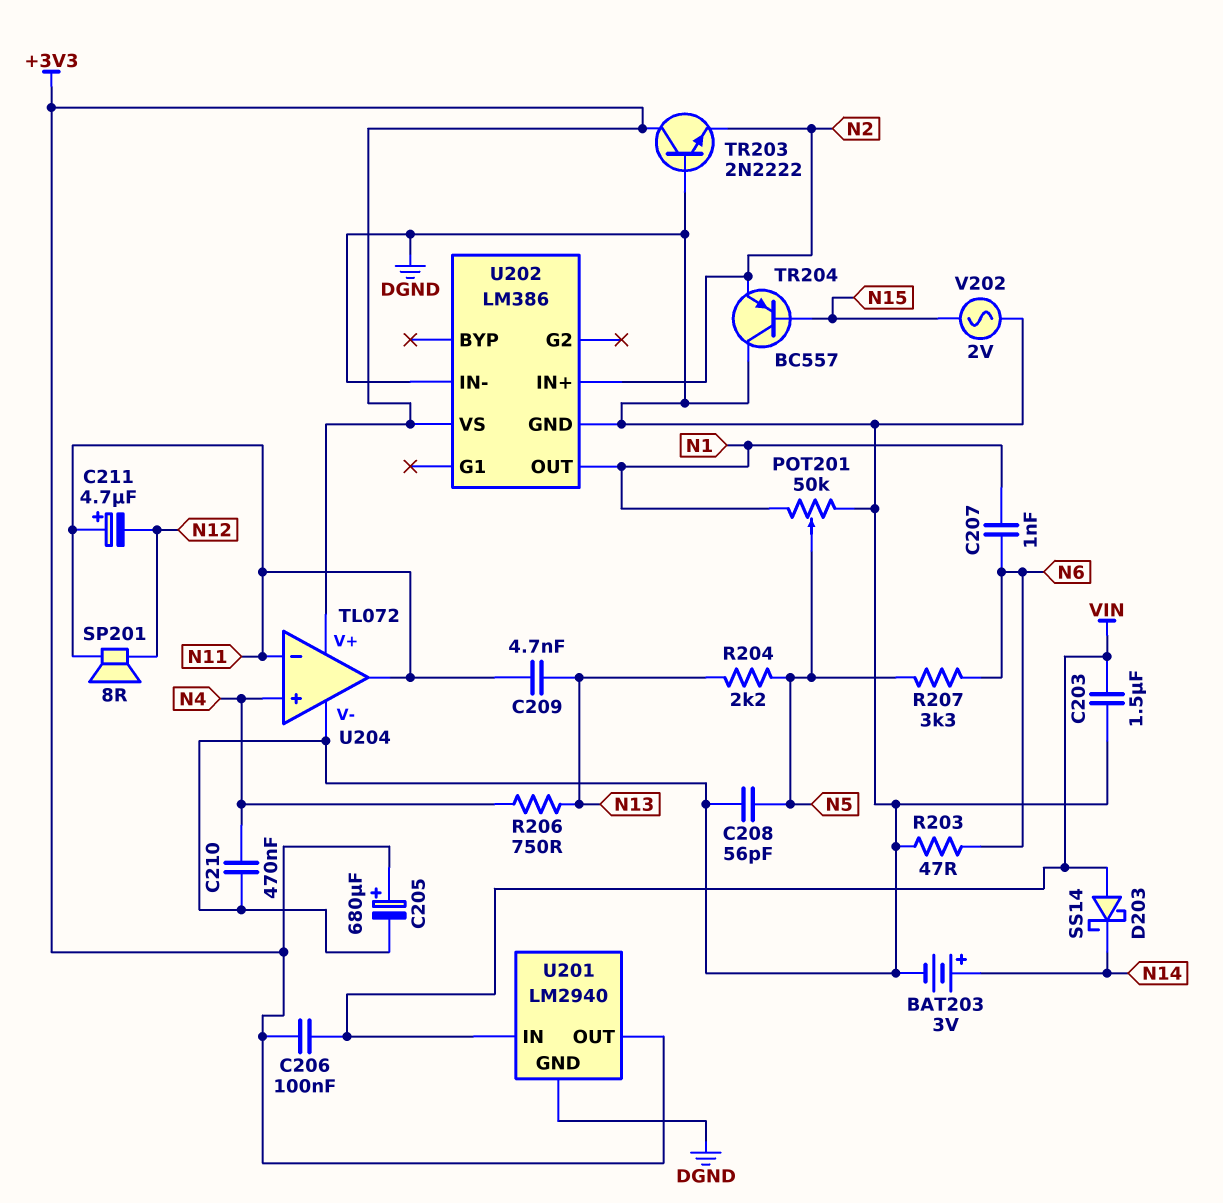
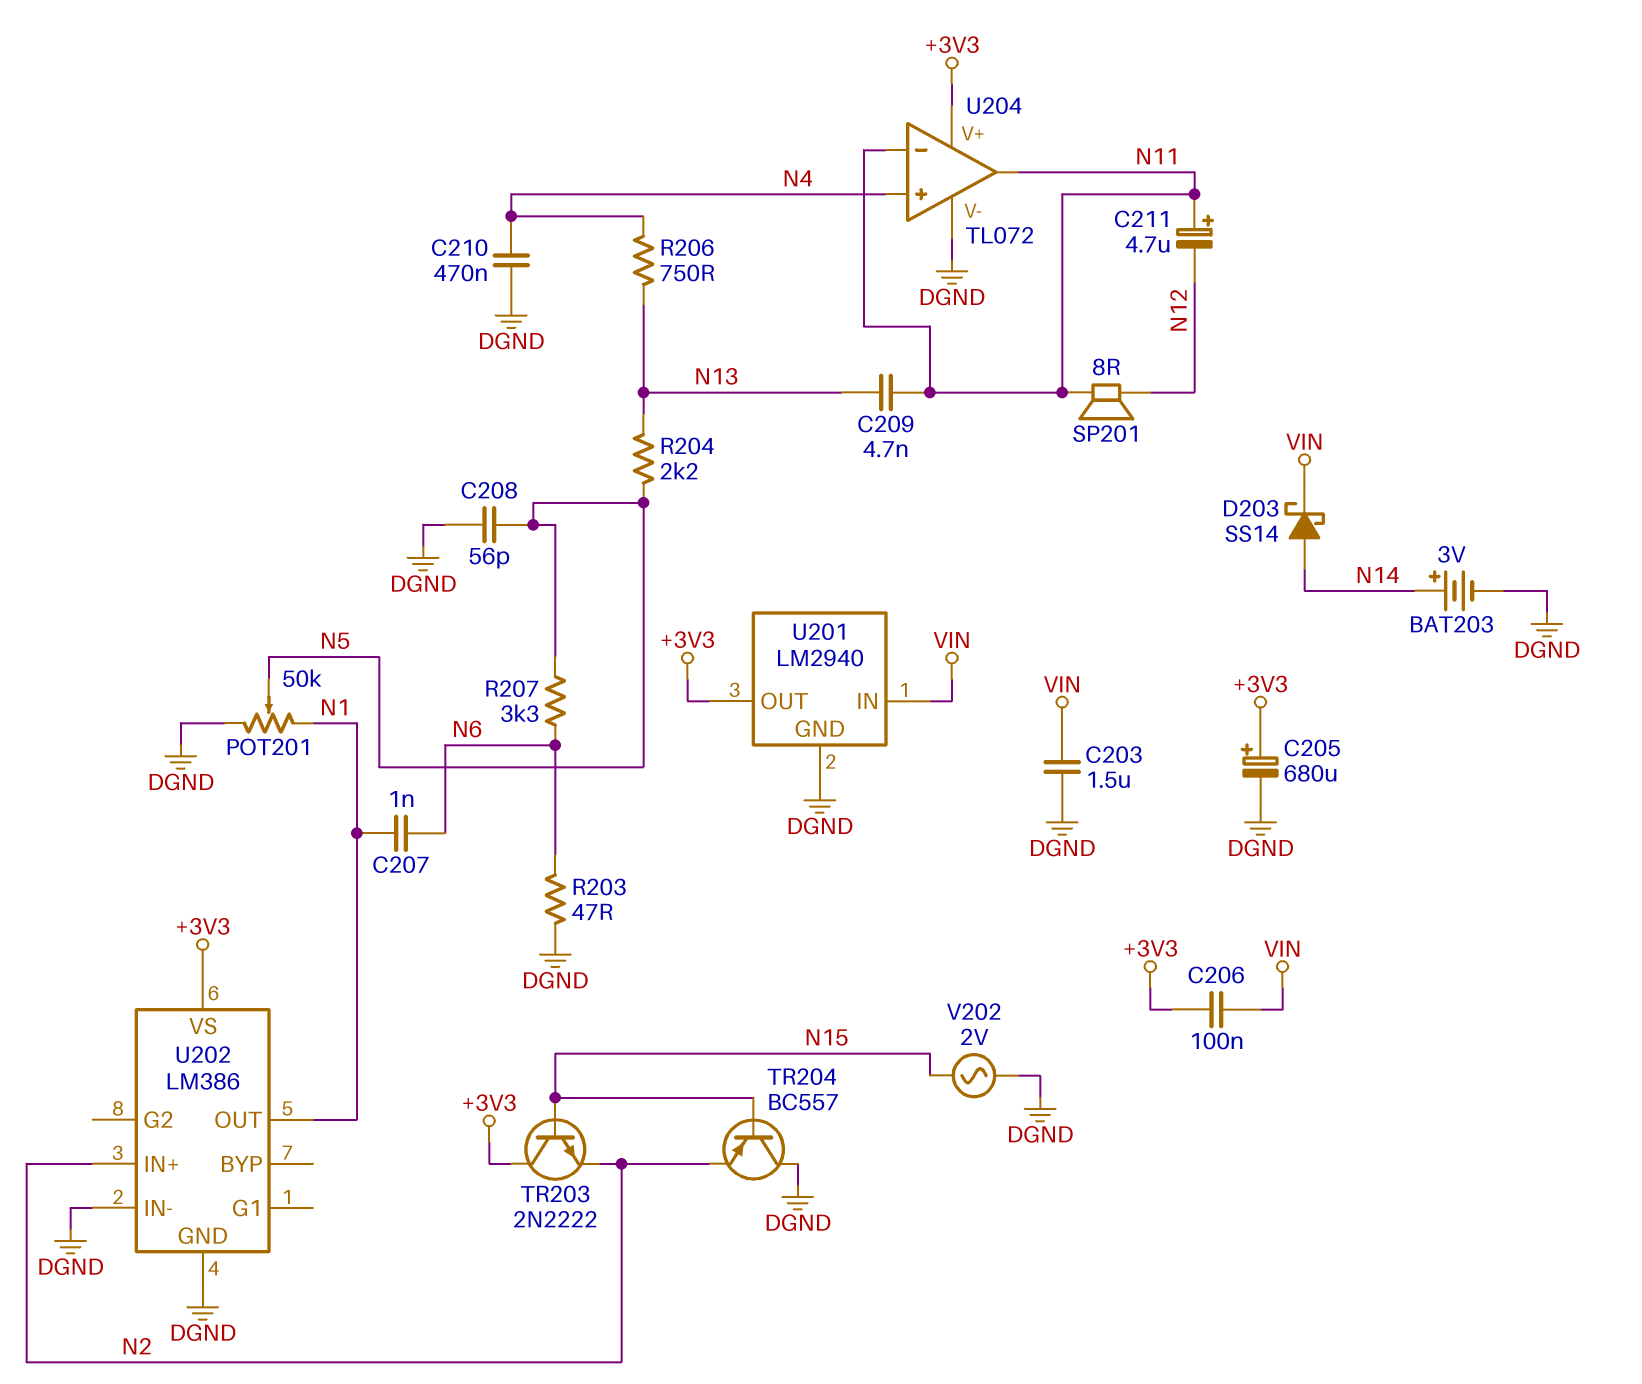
D203: schottky SS14 (A VIN, K N14) -> schottky SS14 (A N14, K VIN)
TR203: NPN 2N2222 (B DGND, C +3V3, E N2) -> NPN 2N2222 (B N15, C +3V3, E N2)

